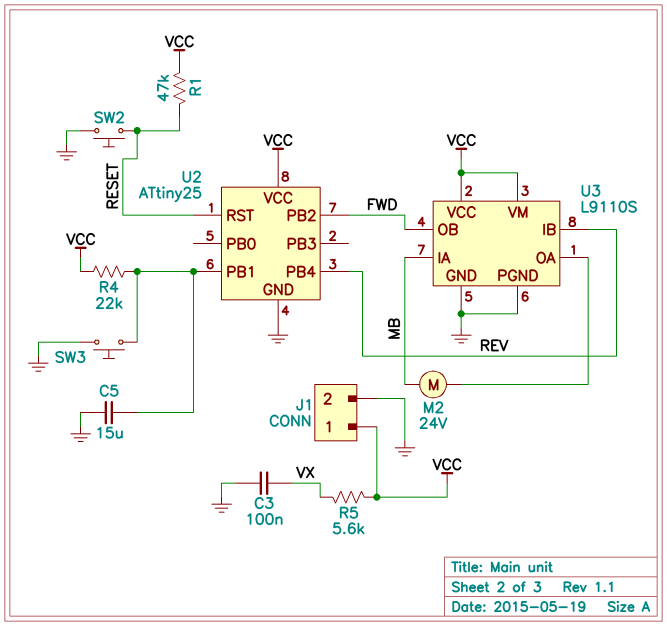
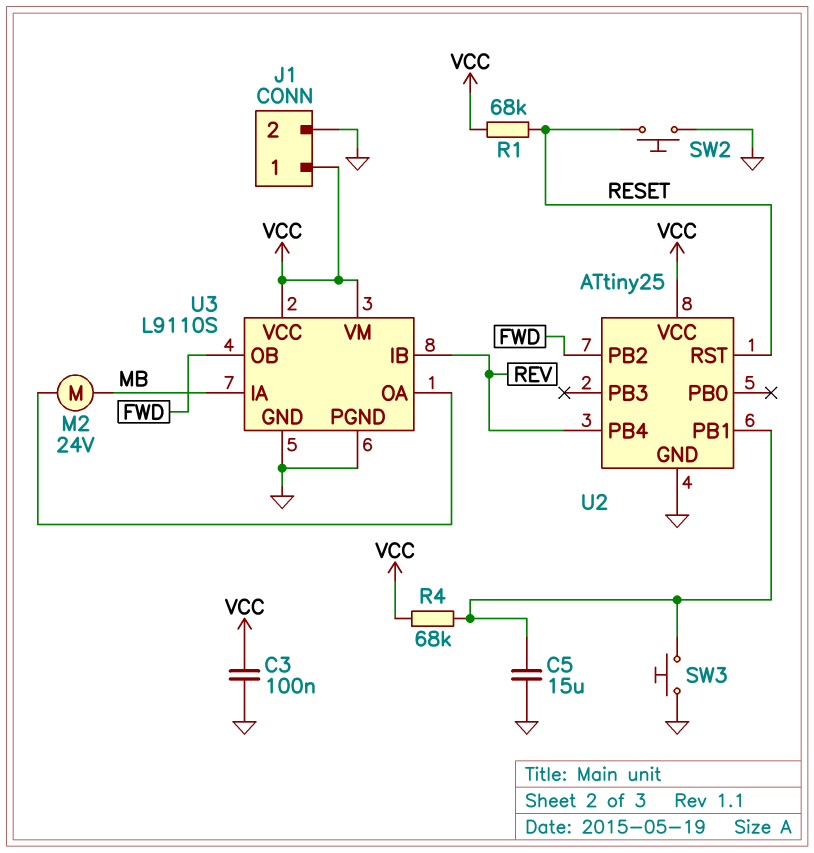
C3: 100nF (GND, VX) -> 100nF (GND, VCC)
R1: 47k (RESET, VCC) -> 68k (RESET, VCC)
R4: 22k (U2/PB1, VCC) -> 68k (U2/PB1, VCC)
R5: 5.6k (VCC, VX) -> none

